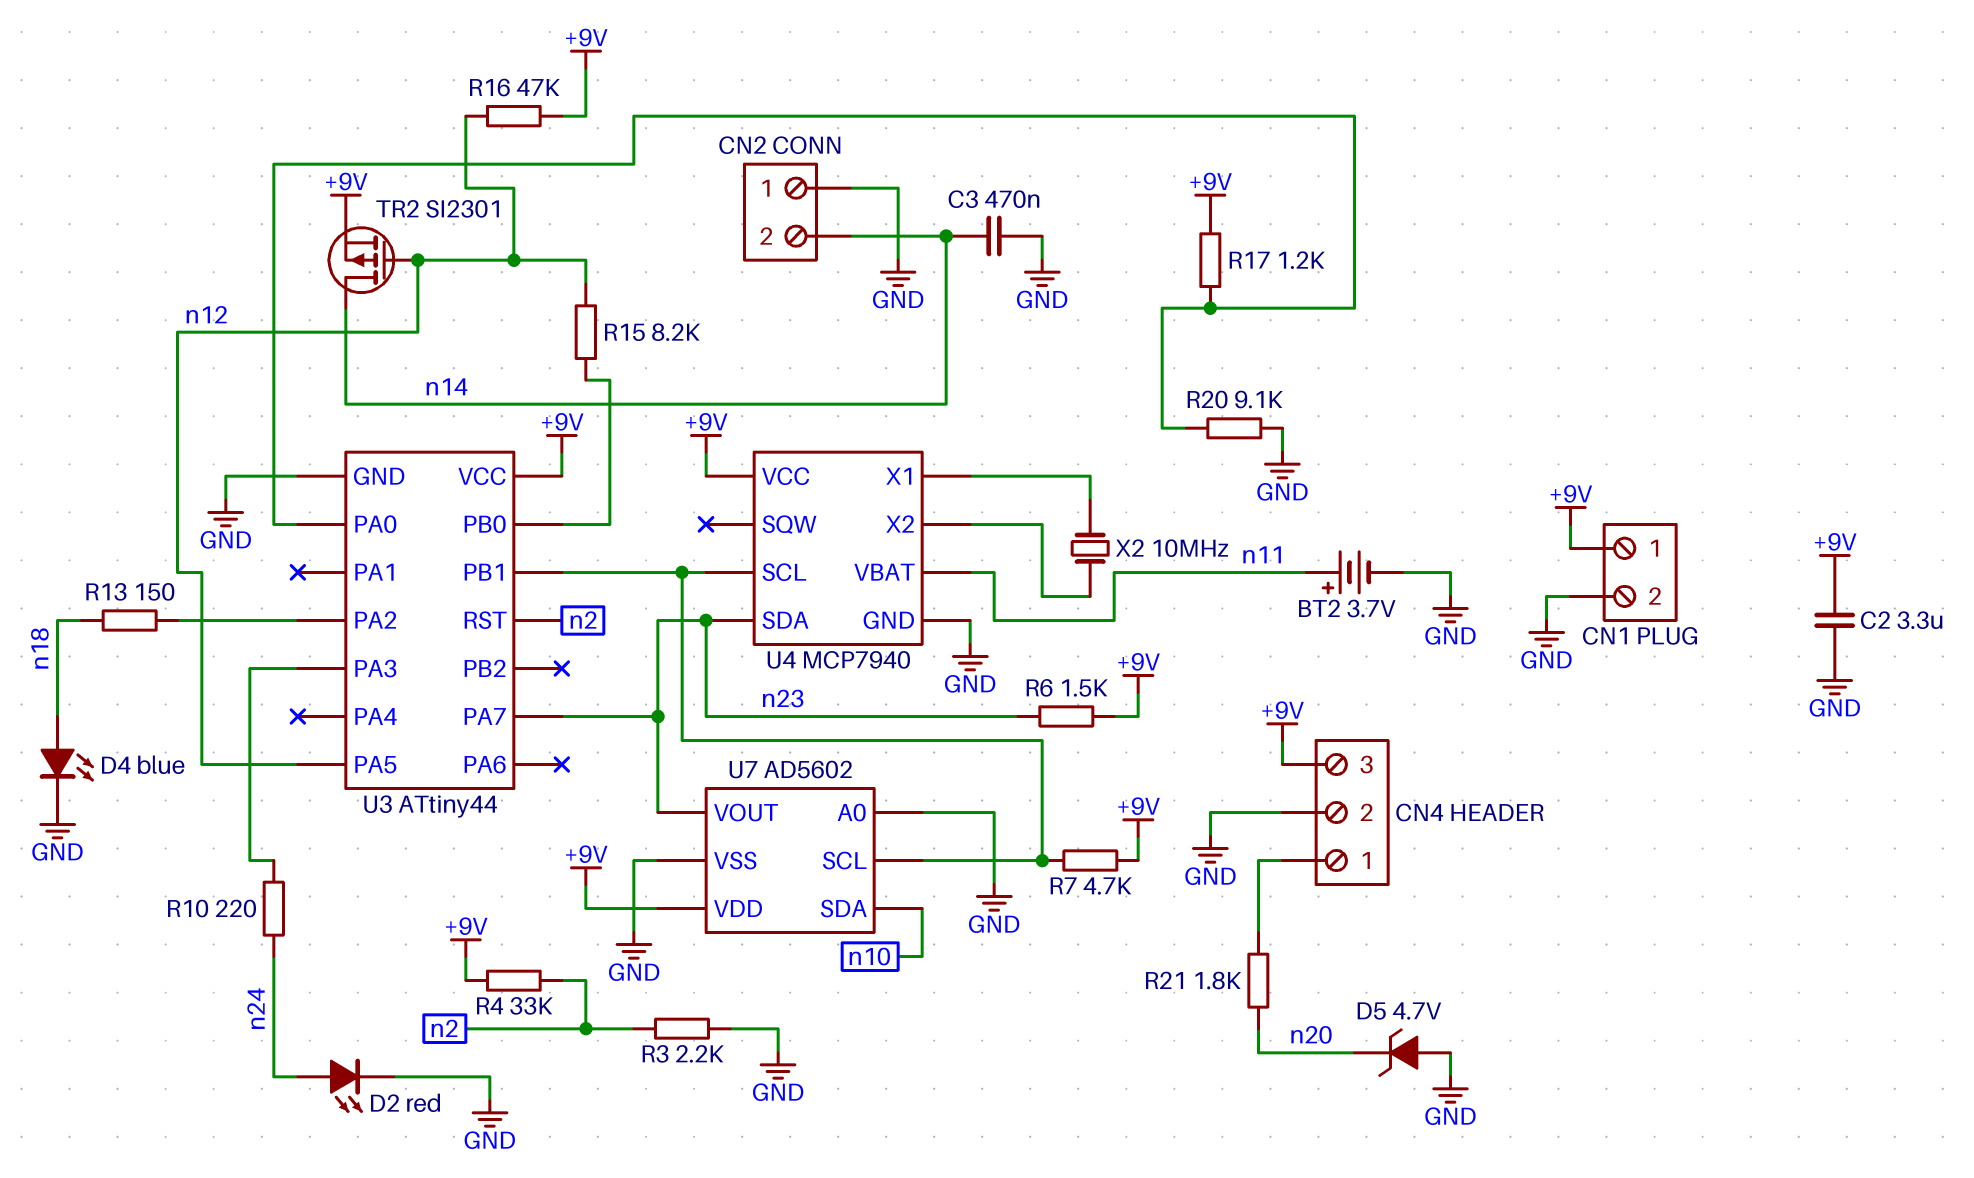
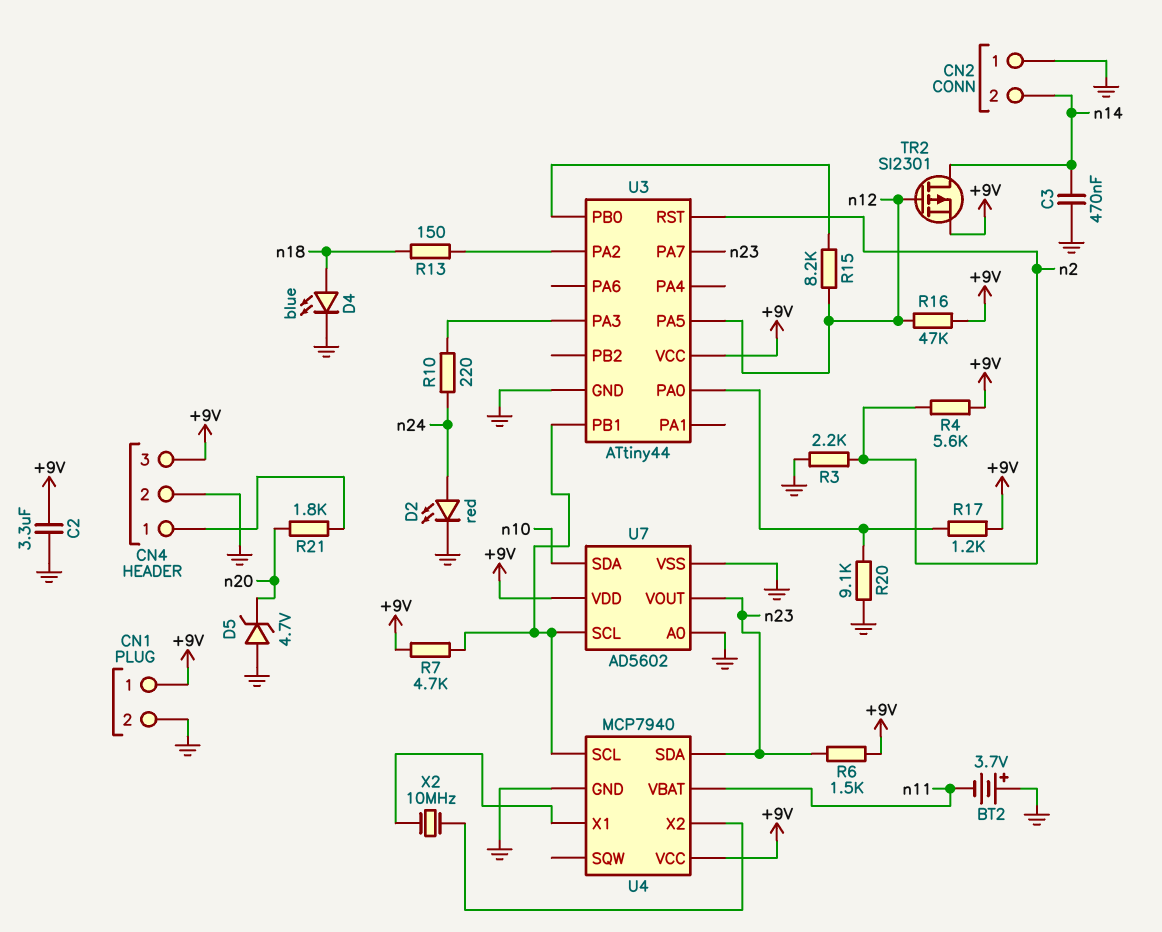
BT2: 3.7V (plus n11, minus GND) -> 3.7V (plus GND, minus n11)
R4: 33k (+9V, n2) -> 5.6k (+9V, n2)

